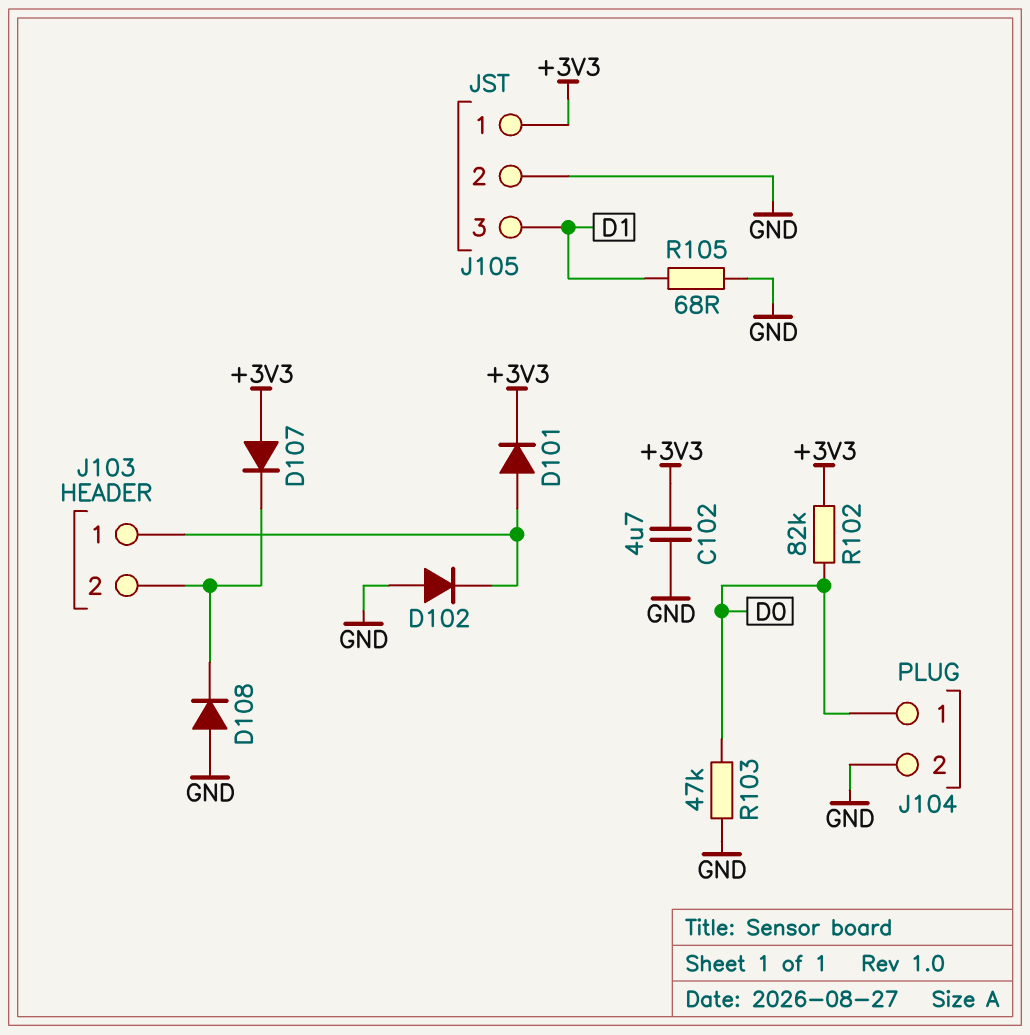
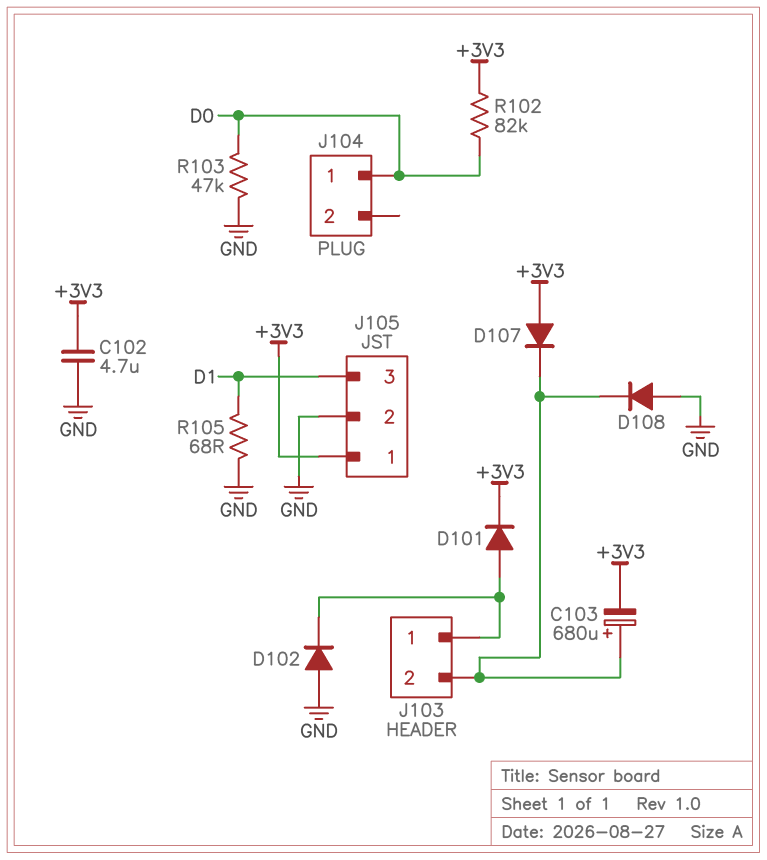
C103: none -> 680uF (plus J103/2, minus +3V3)
J104 pin 2: GND -> none

